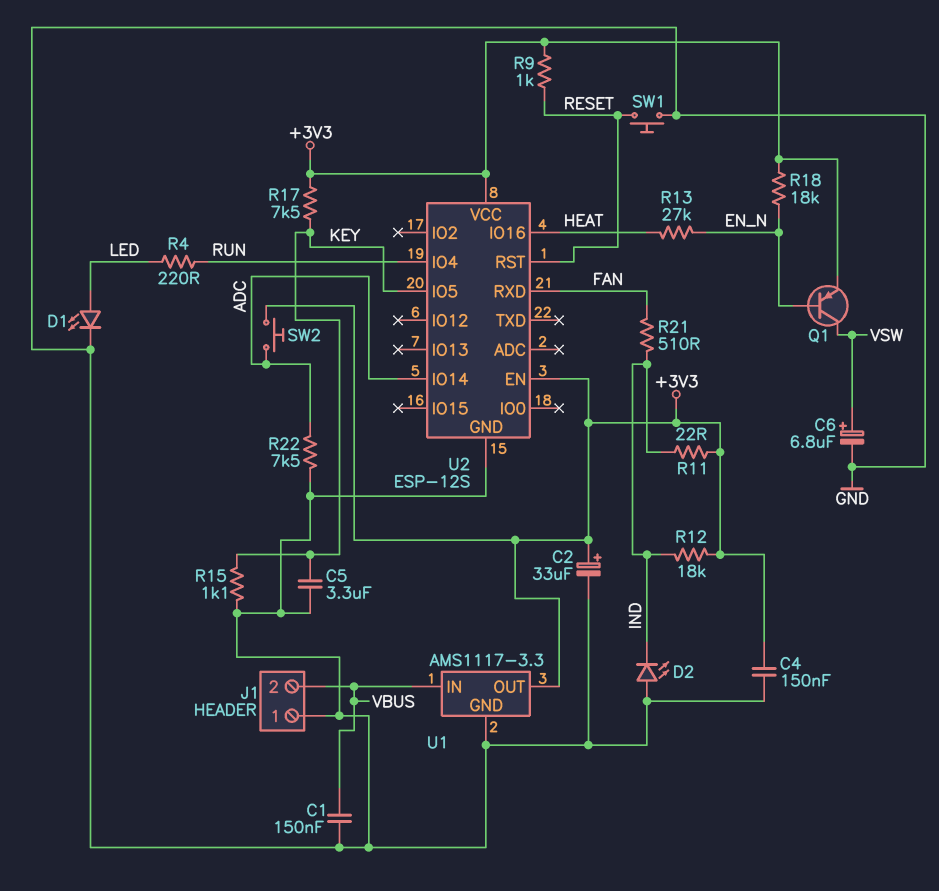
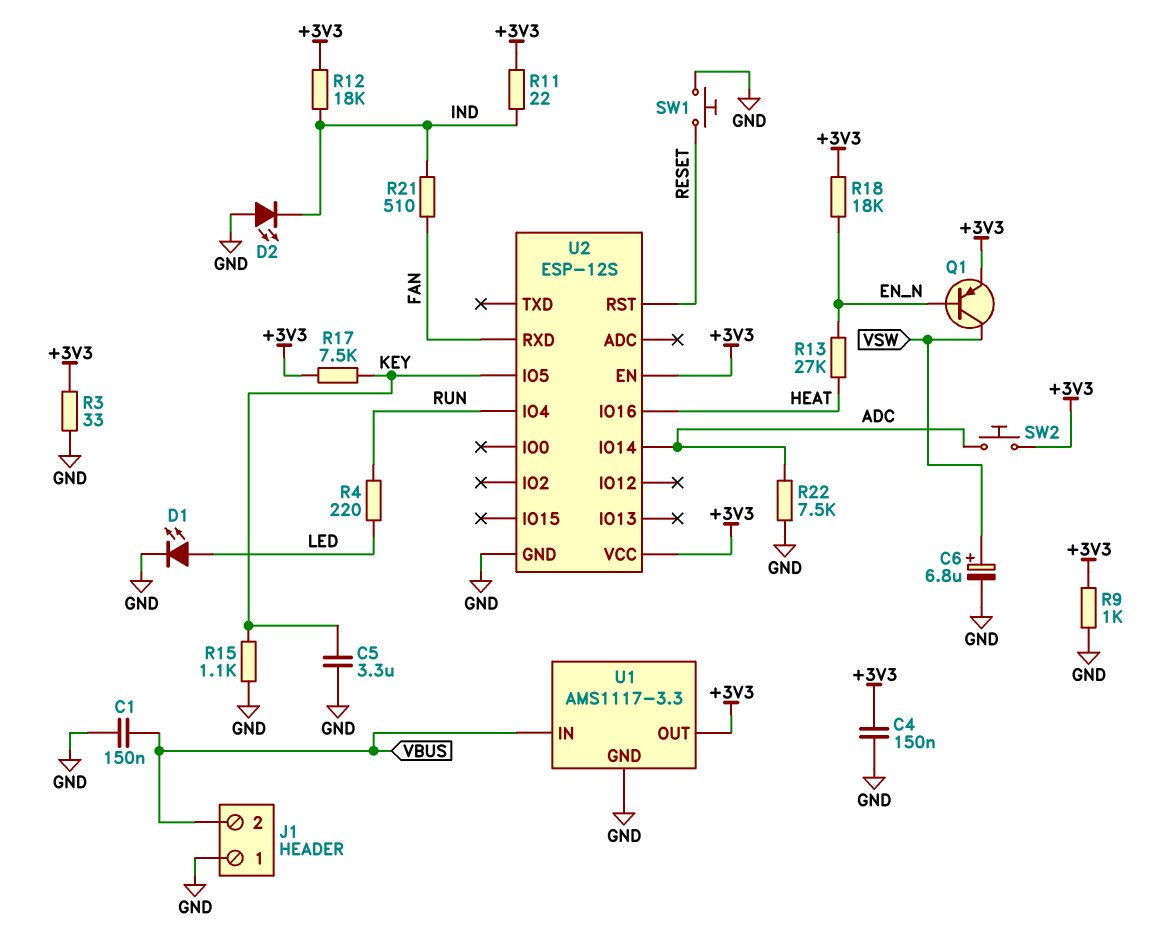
C2: 33uF (plus +3V3, minus GND) -> none
R3: none -> 33 (+3V3, GND)
R9: 1k (+3V3, RESET) -> 1k (+3V3, GND)

